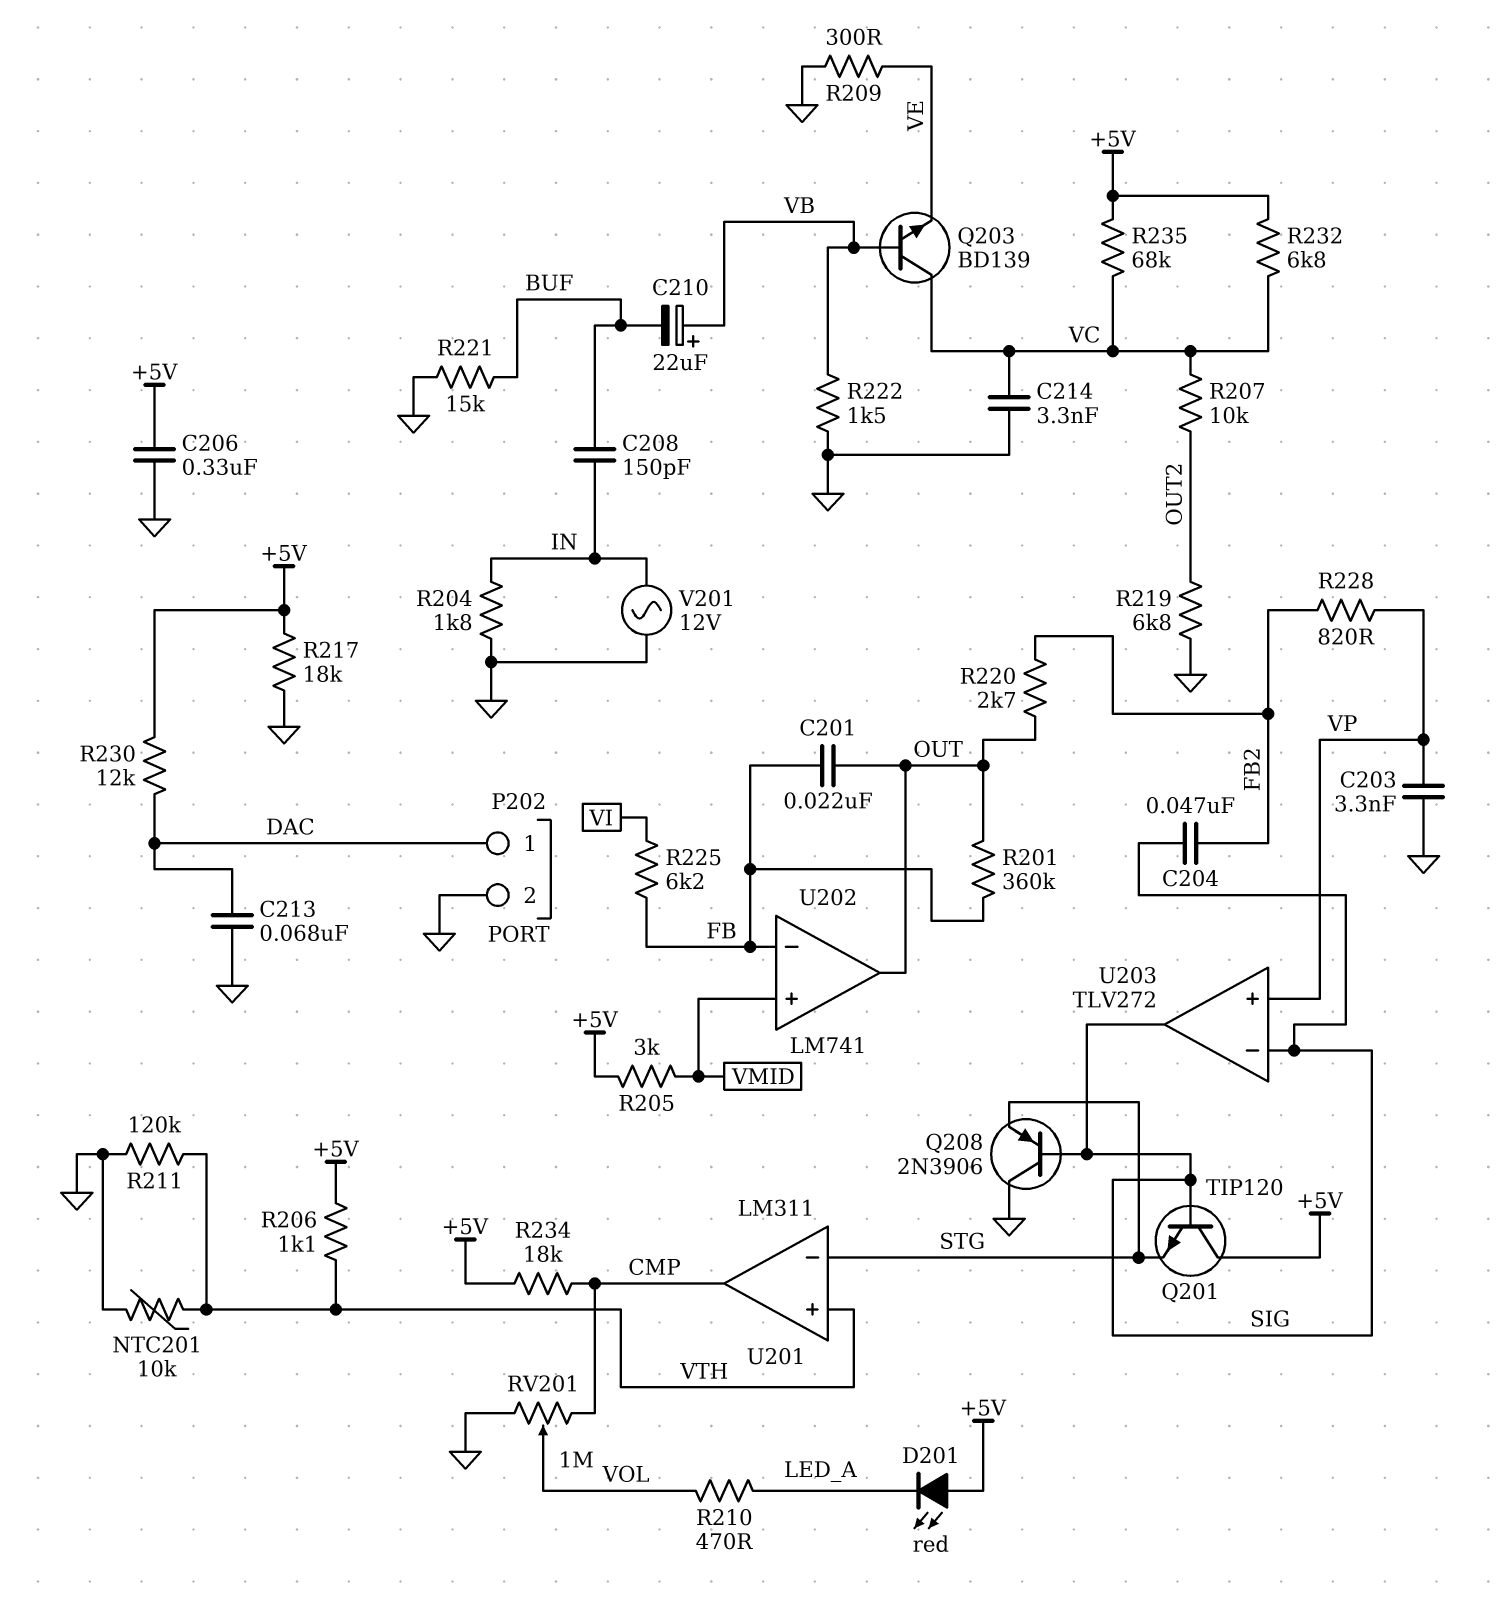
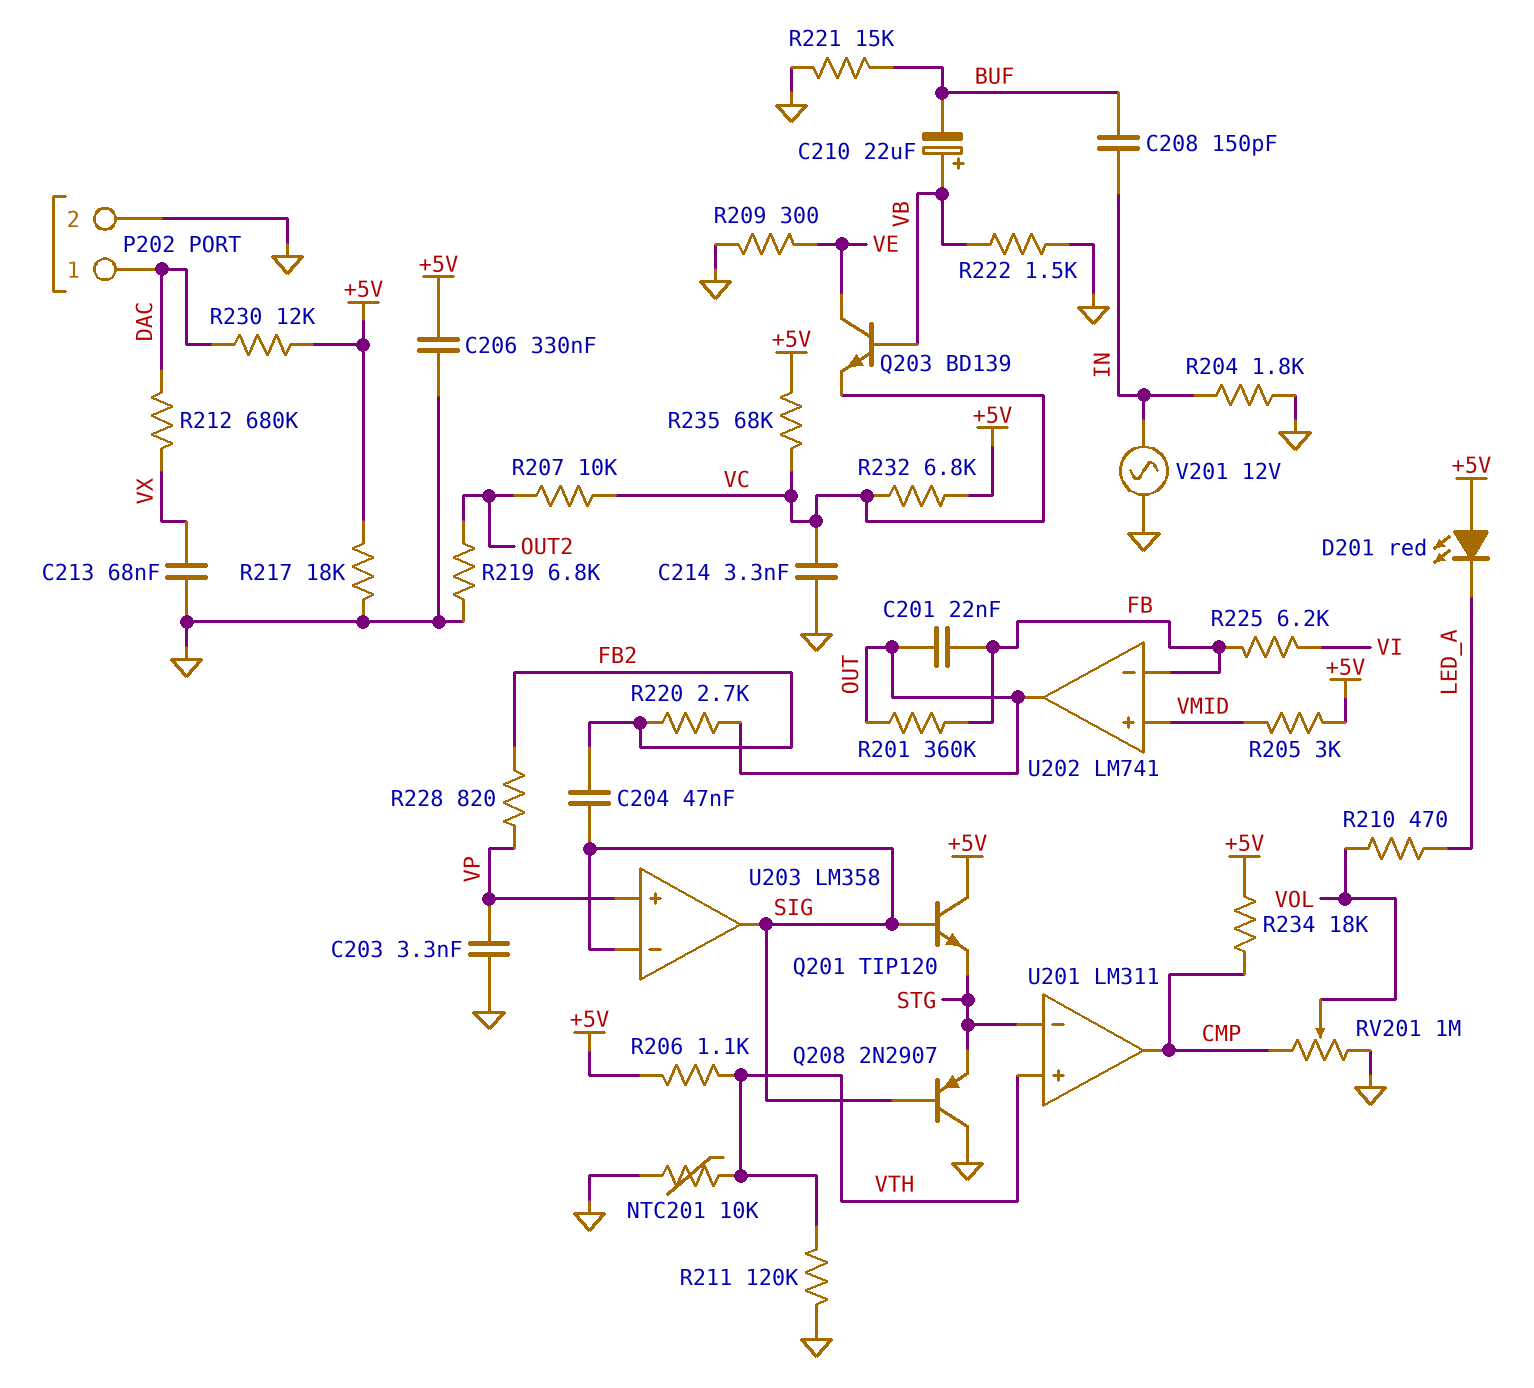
C213: 68nF (DAC, GND) -> 68nF (GND, VX)
Q203: NPN BD139 (B VB, C VC, E VE) -> NPN BD139 (B VB, C VE, E VC)
Q208: PNP 2N3906 (B SIG, C GND, E STG) -> PNP 2N2907 (B SIG, C GND, E STG)
R212: none -> 680k (DAC, VX)
U203: TLV272 -> LM358

